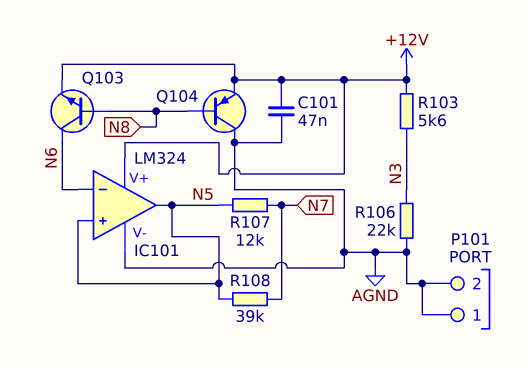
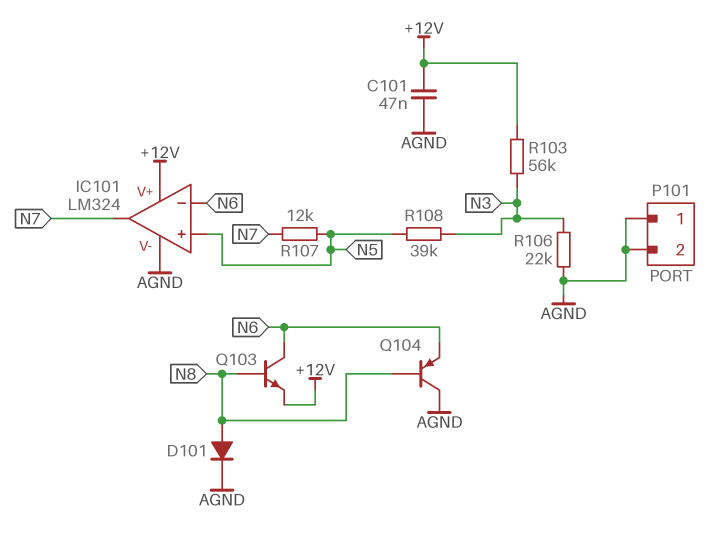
D101: none -> diode (A N8, K AGND)
IC101 pin out: N5 -> N7
Q104: PNP (B N8, C AGND, E +12V) -> PNP (B N8, C AGND, E N6)
R103: 5.6k (+12V, N3) -> 56k (+12V, N3)
R108: 39k (N5, N7) -> 39k (N3, N5)

